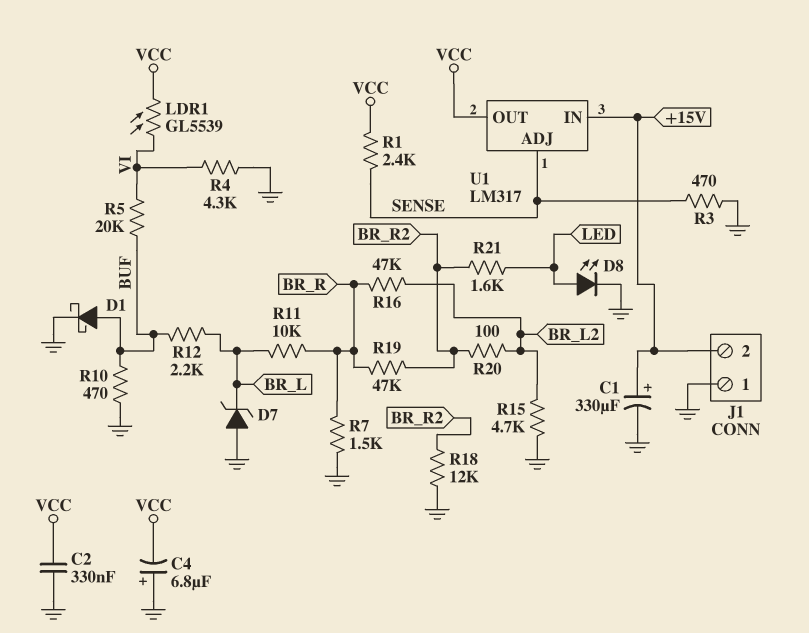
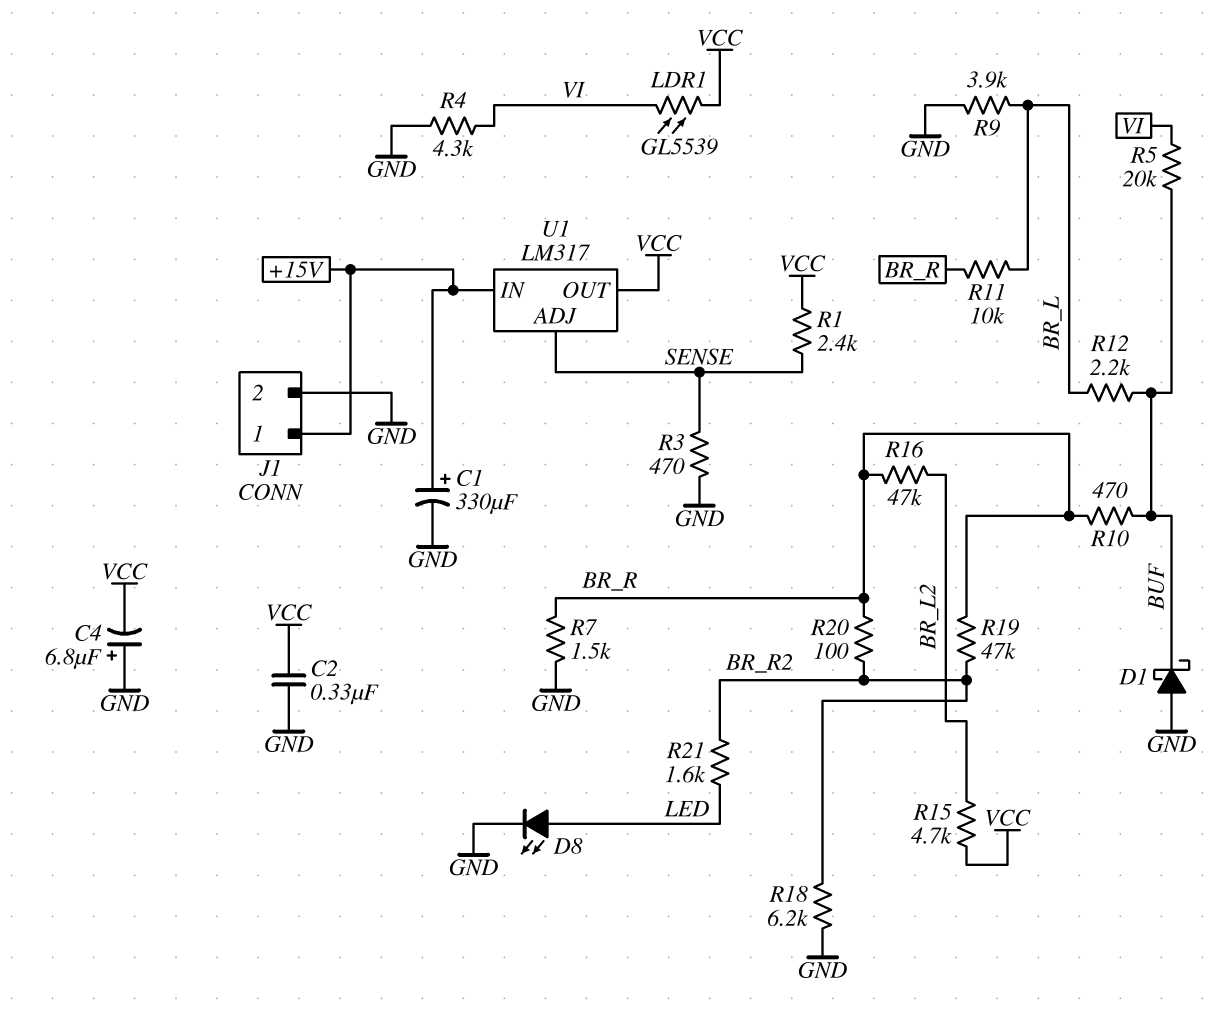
D1: schottky (A BUF, K GND) -> schottky (A GND, K BUF)
D7: zener (A GND, K BR_L) -> none
J1 pin 1: GND -> +15V
J1 pin 2: +15V -> GND
R9: none -> 3.9k (BR_L, GND)
R10: 470 (BUF, GND) -> 470 (BR_R, BUF)
R15: 4.7k (BR_L2, GND) -> 4.7k (BR_L2, VCC)
R18: 12k (BR_R2, GND) -> 6.2k (BR_R2, GND)
R20: 100 (BR_L2, BR_R2) -> 100 (BR_R, BR_R2)

